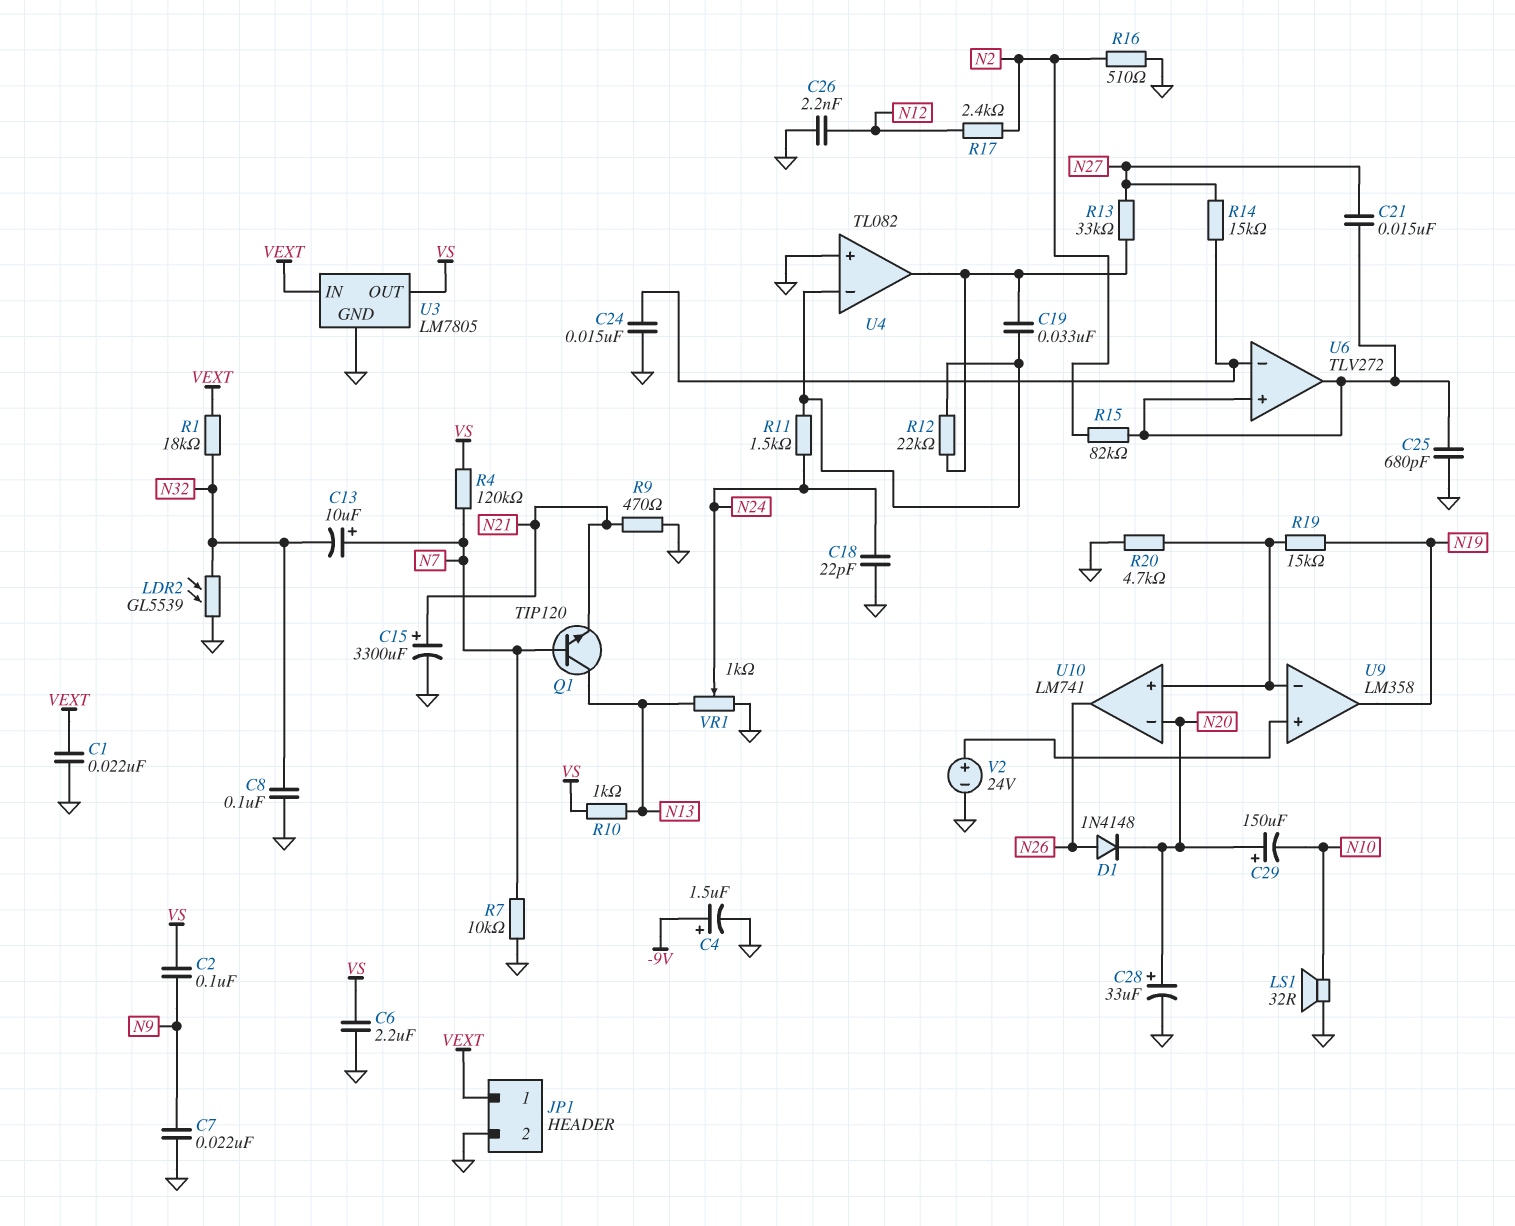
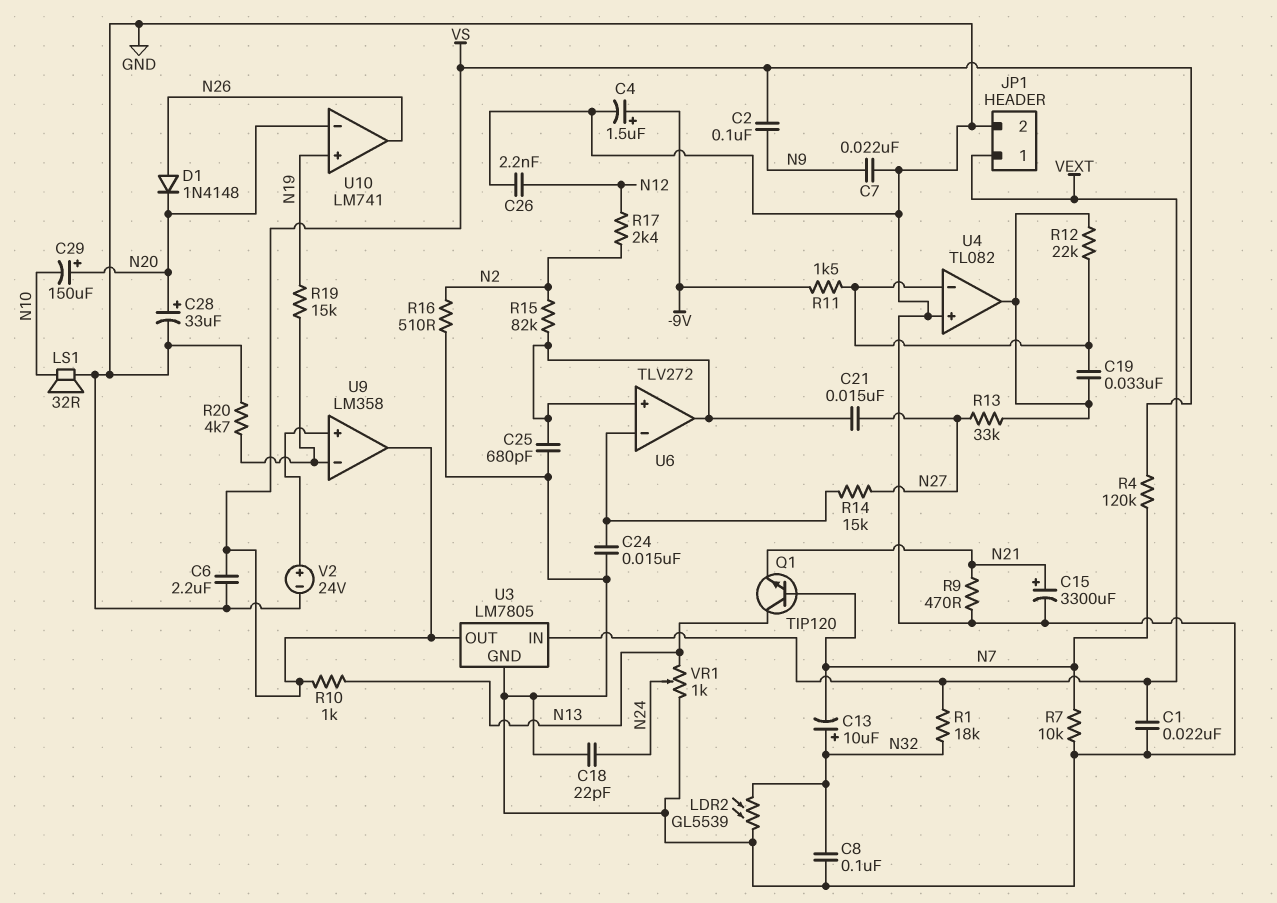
C13: 10uF (plus N7, minus N32) -> 10uF (plus N32, minus N7)
R11: 1.5k (N24, U4/in-) -> 1.5k (-9V, U4/in-)
U9 pin out: N19 -> VS
U10 pin in+: U9/in- -> N19

